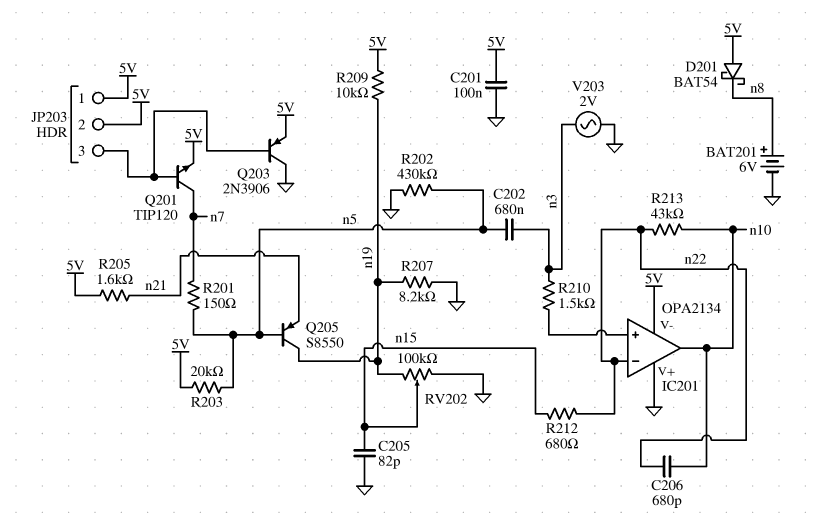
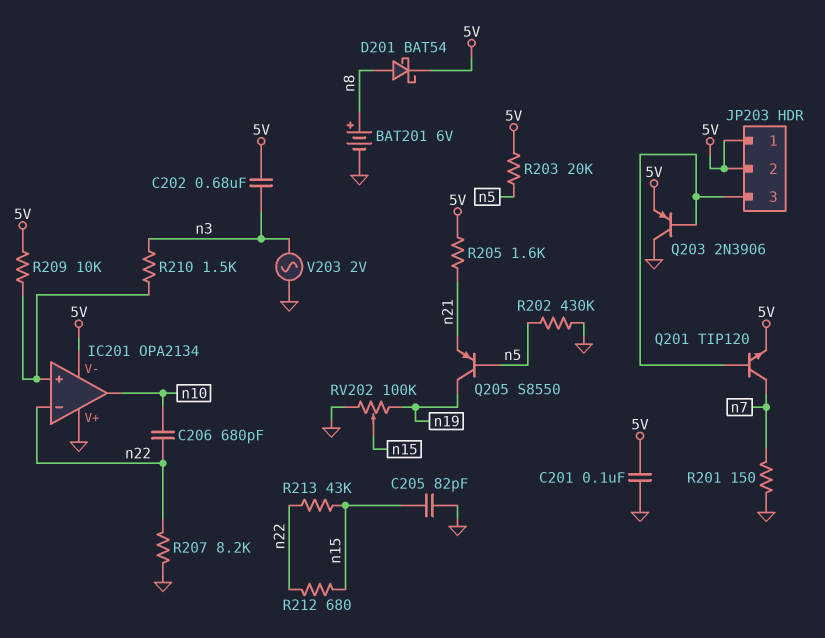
C202: 680nF (n3, n5) -> 680nF (5V, n3)
D201: schottky BAT54 (A 5V, K n8) -> schottky BAT54 (A n8, K 5V)
R201: 150 (n5, n7) -> 150 (GND, n7)
R207: 8.2k (GND, n19) -> 8.2k (GND, n22)
R209: 10k (5V, n19) -> 10k (5V, IC201/in+)
R213: 43k (n10, n22) -> 43k (n15, n22)

